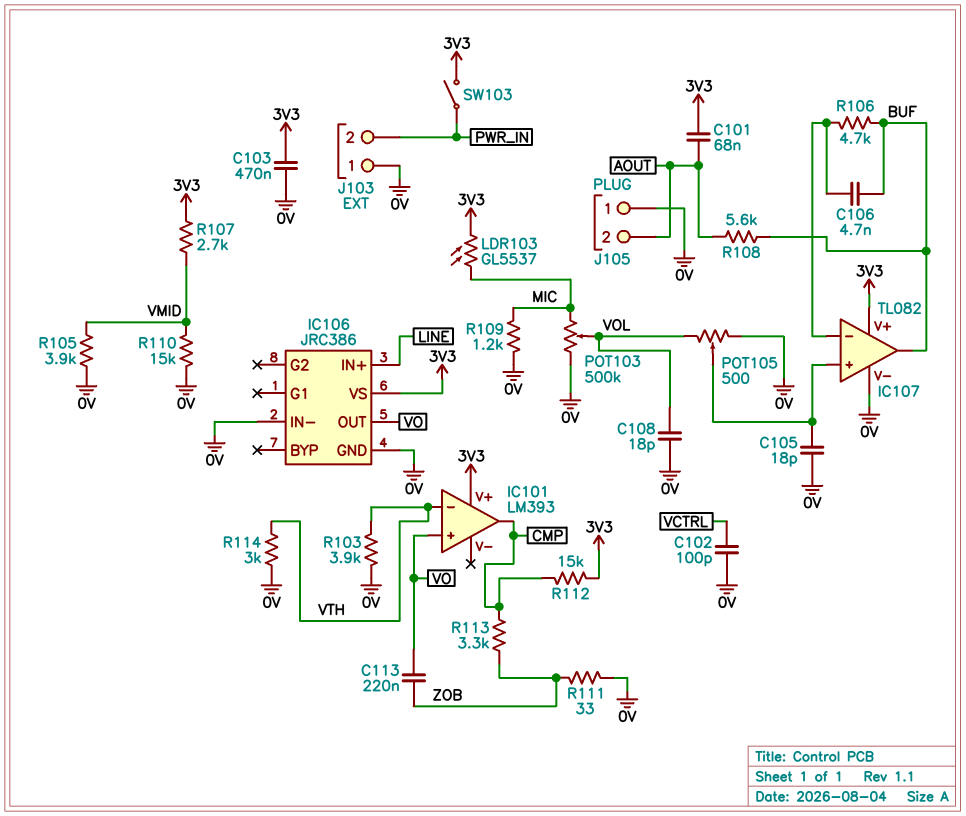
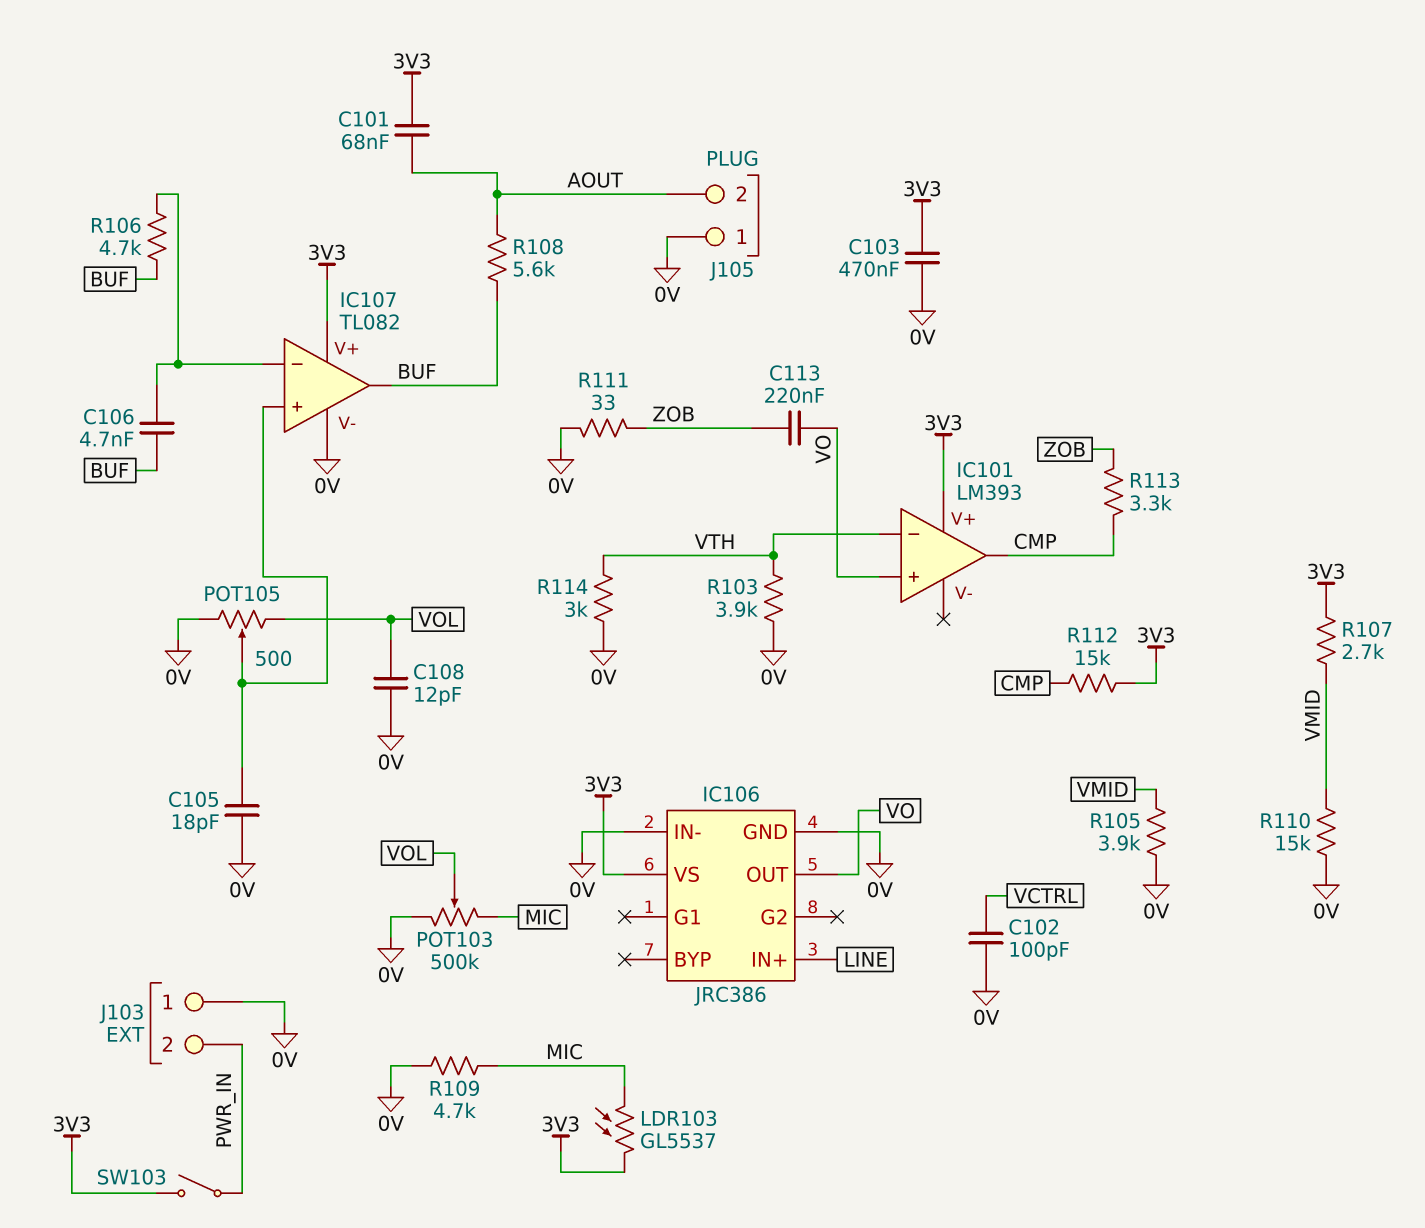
C108: 18pF (0V, VOL) -> 12pF (0V, VOL)
R109: 1.2k (0V, MIC) -> 4.7k (0V, MIC)

